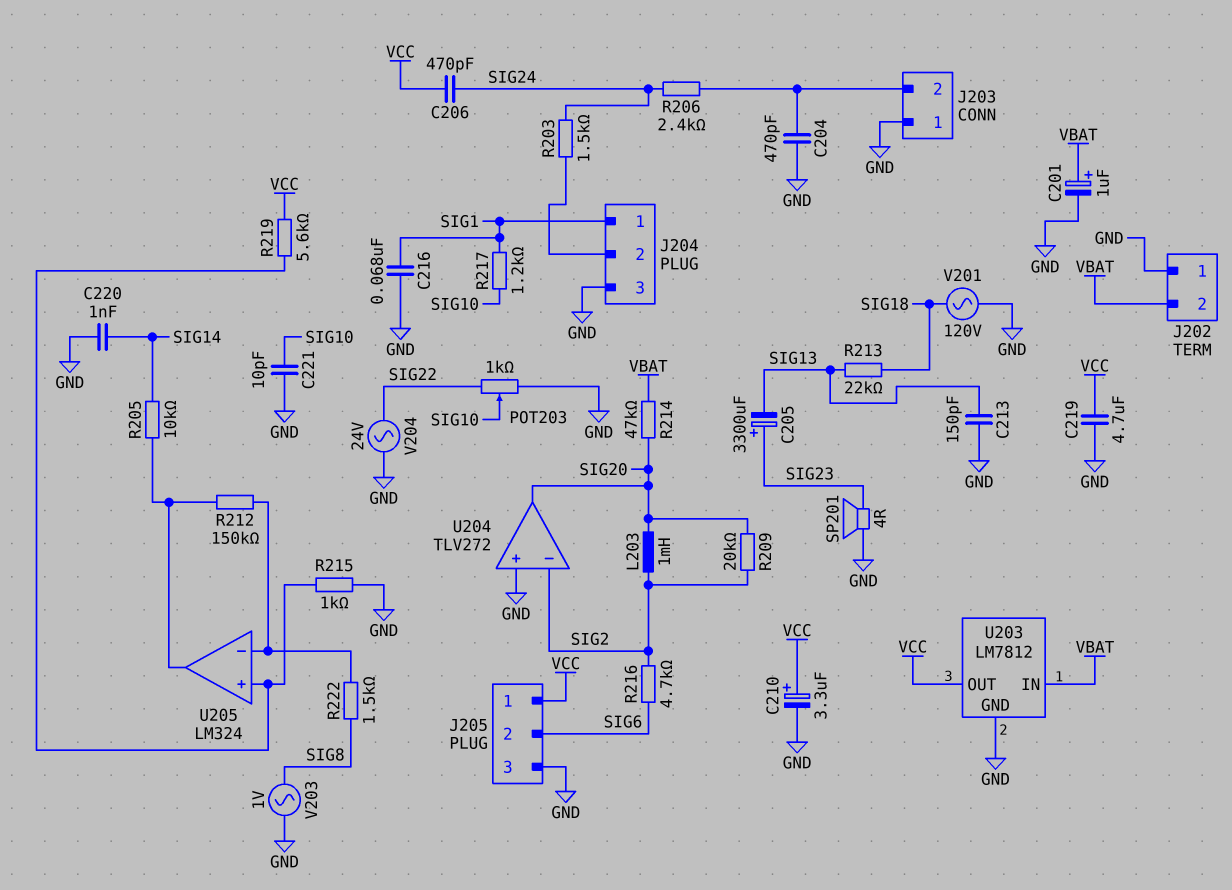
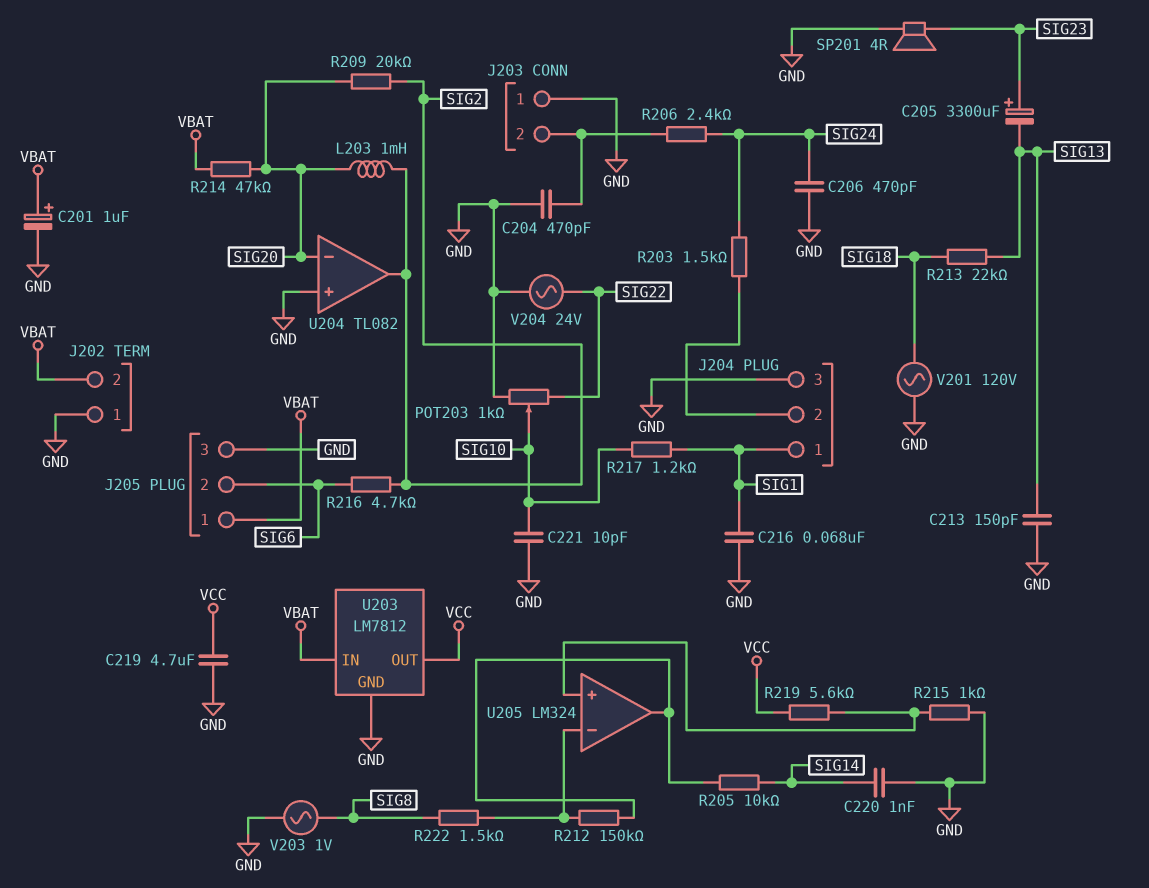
C206: 470pF (SIG24, VCC) -> 470pF (GND, SIG24)
C210: 3.3uF (plus VCC, minus GND) -> none
J205 pin 1: VCC -> VBAT
U204: TLV272 -> TL082
U204 pin in-: SIG2 -> SIG20
U204 pin out: SIG20 -> SIG2

